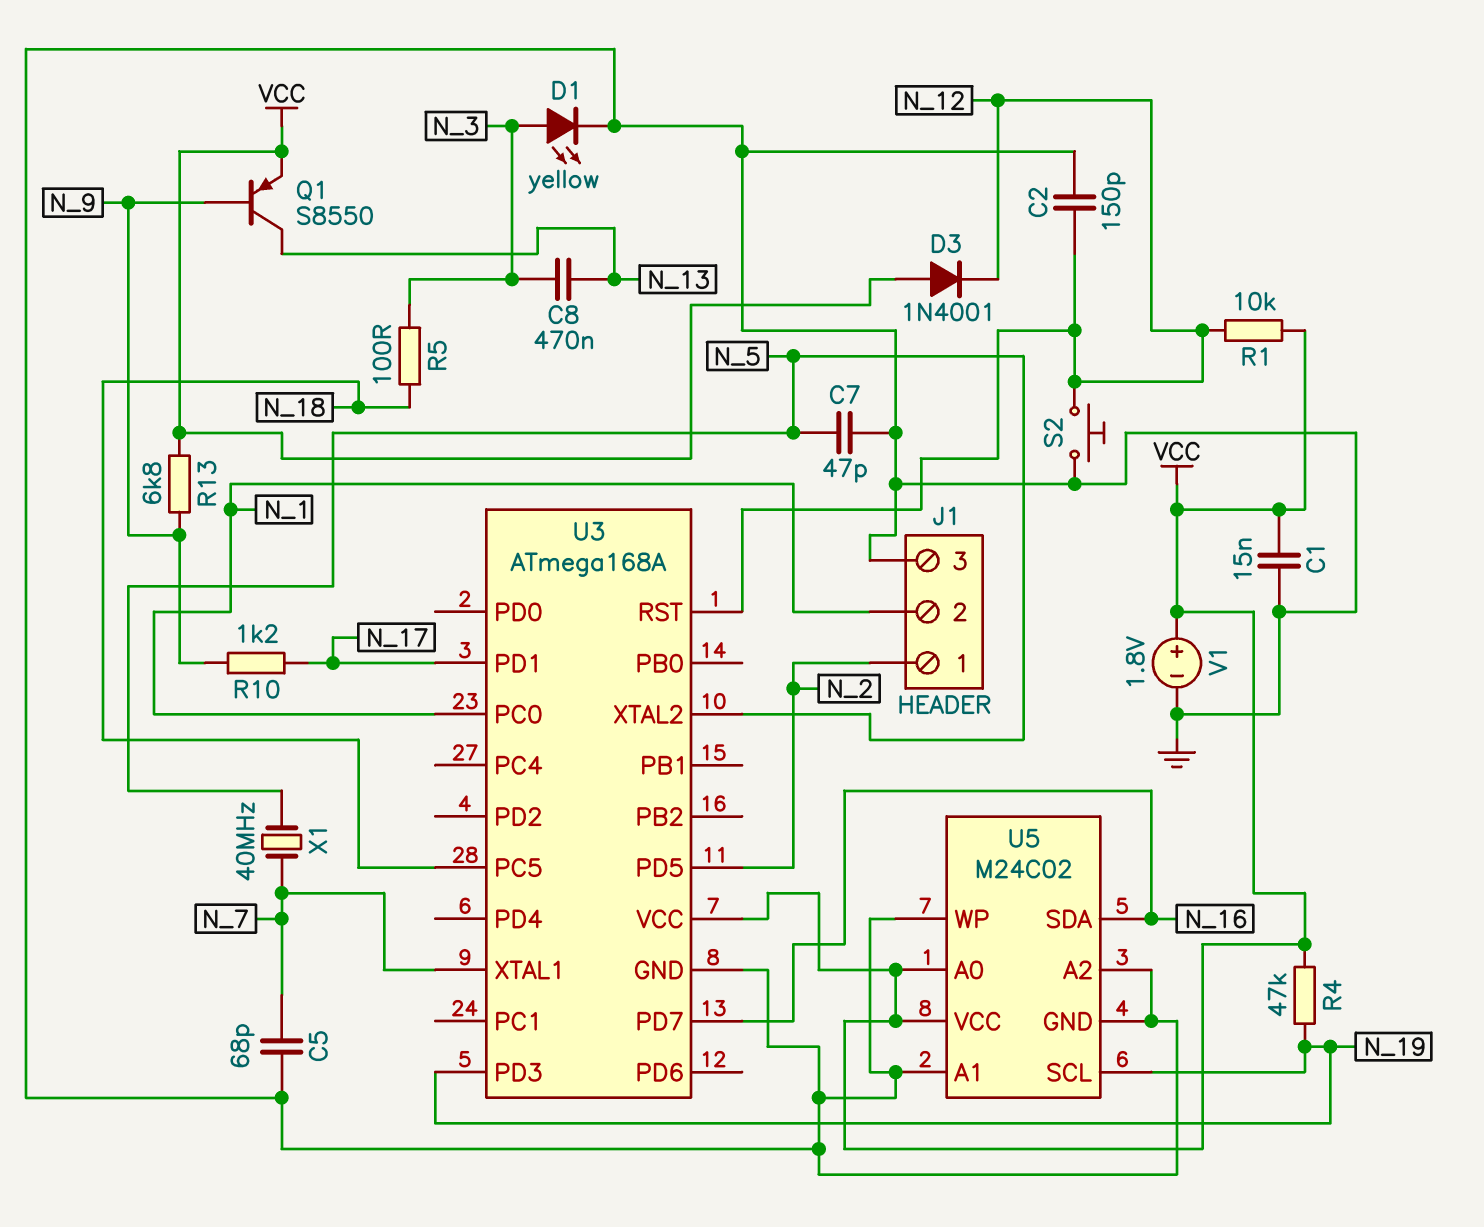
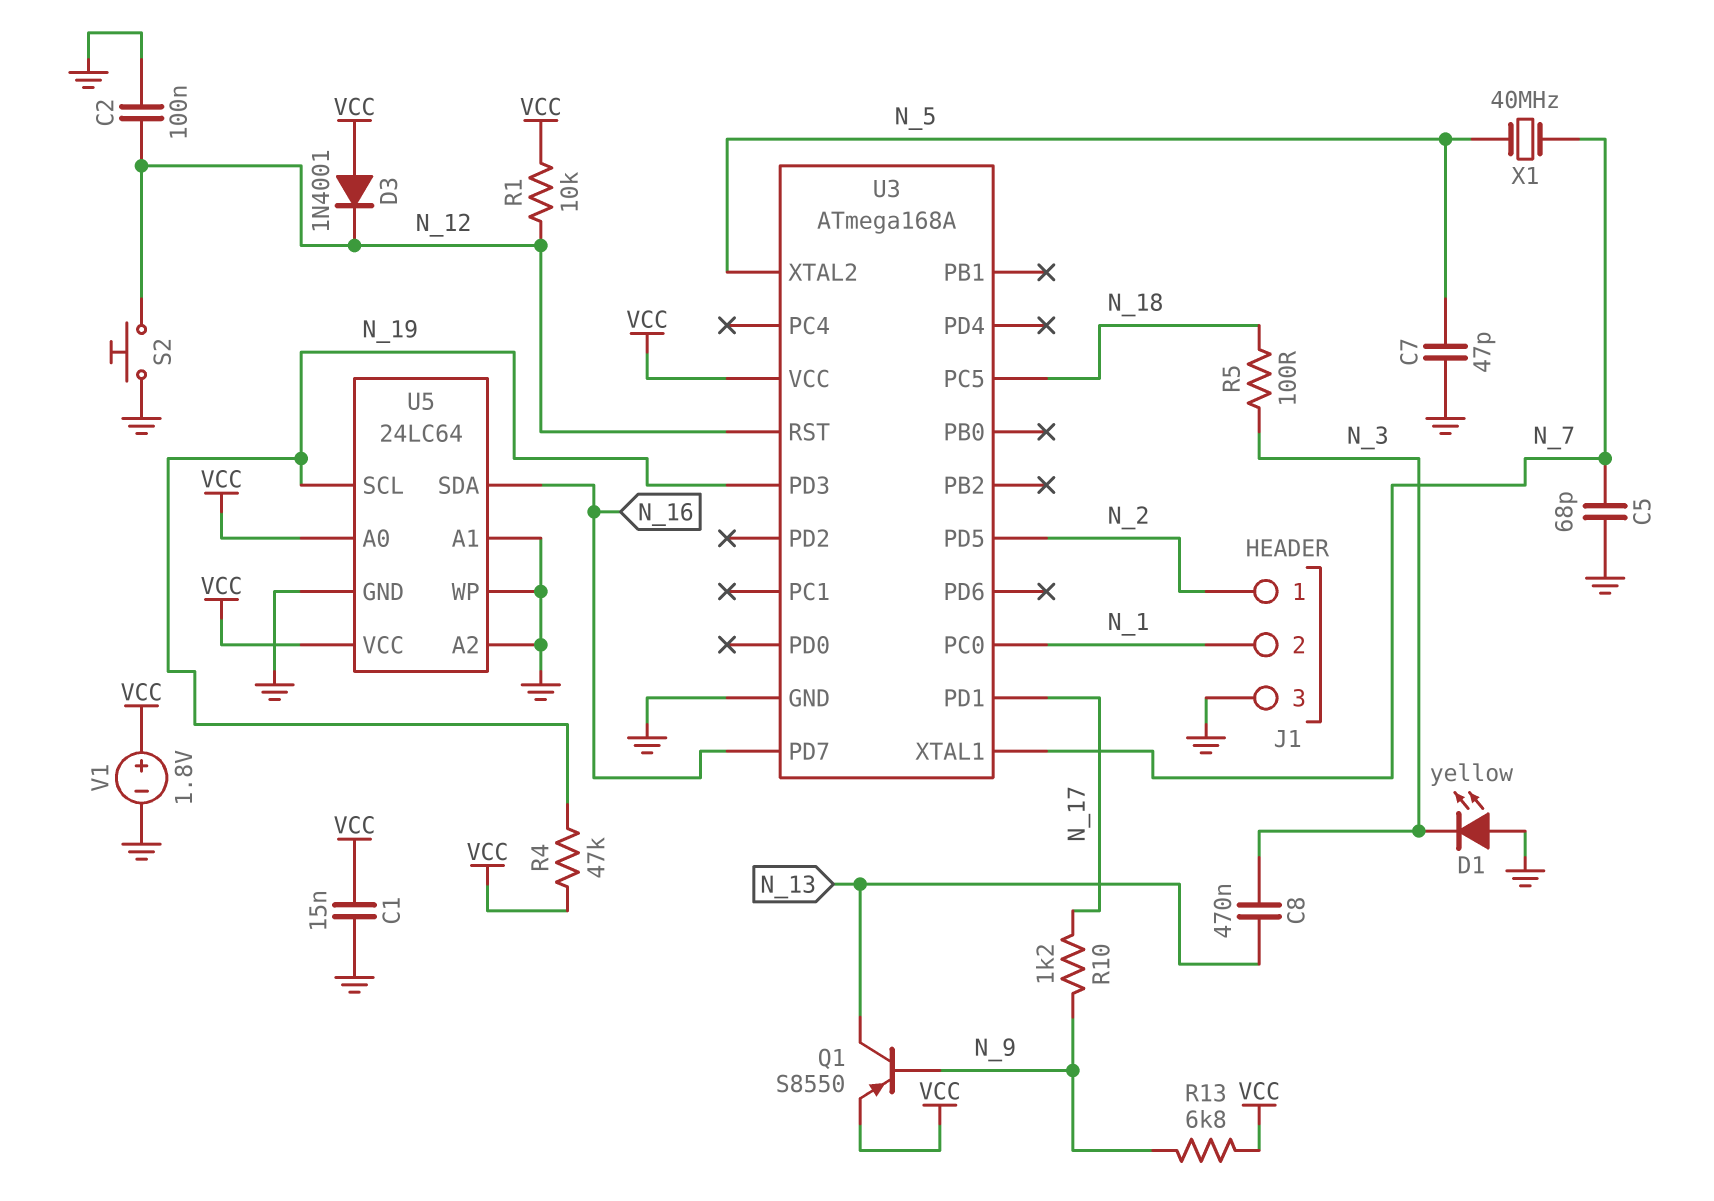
C2: 150pF (GND, N_12) -> 100nF (GND, N_12)
D1: LED yellow (A N_3, K GND) -> LED yellow (A GND, K N_3)
U5: M24C02 -> 24LC64

